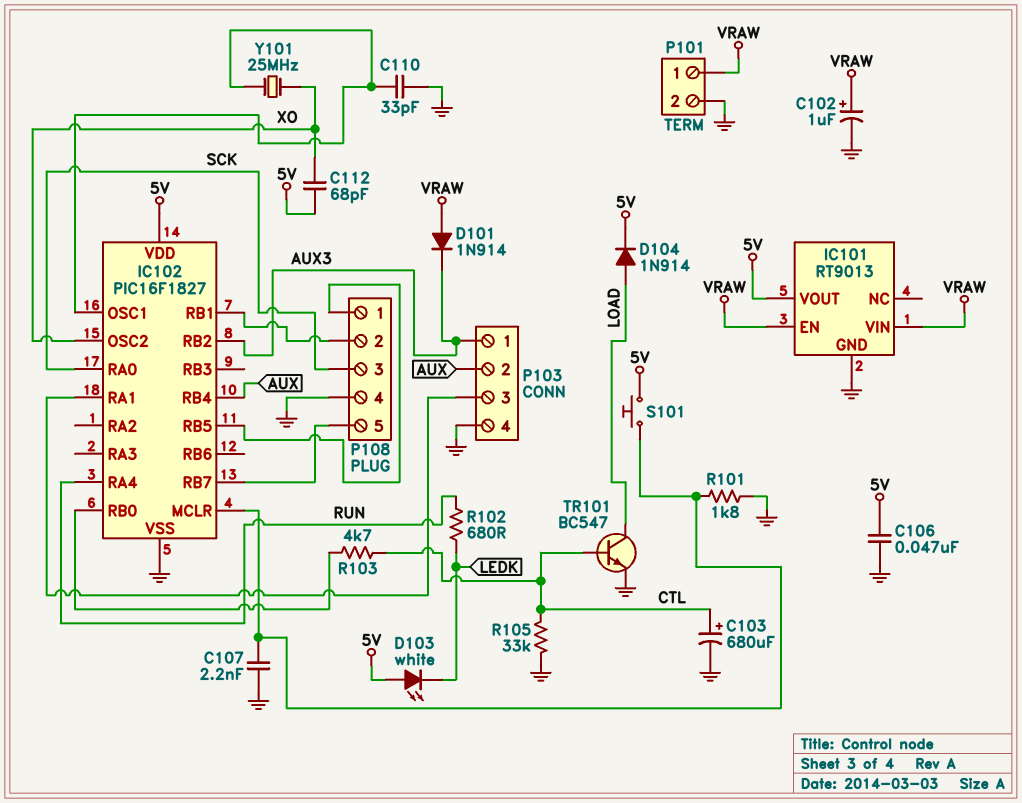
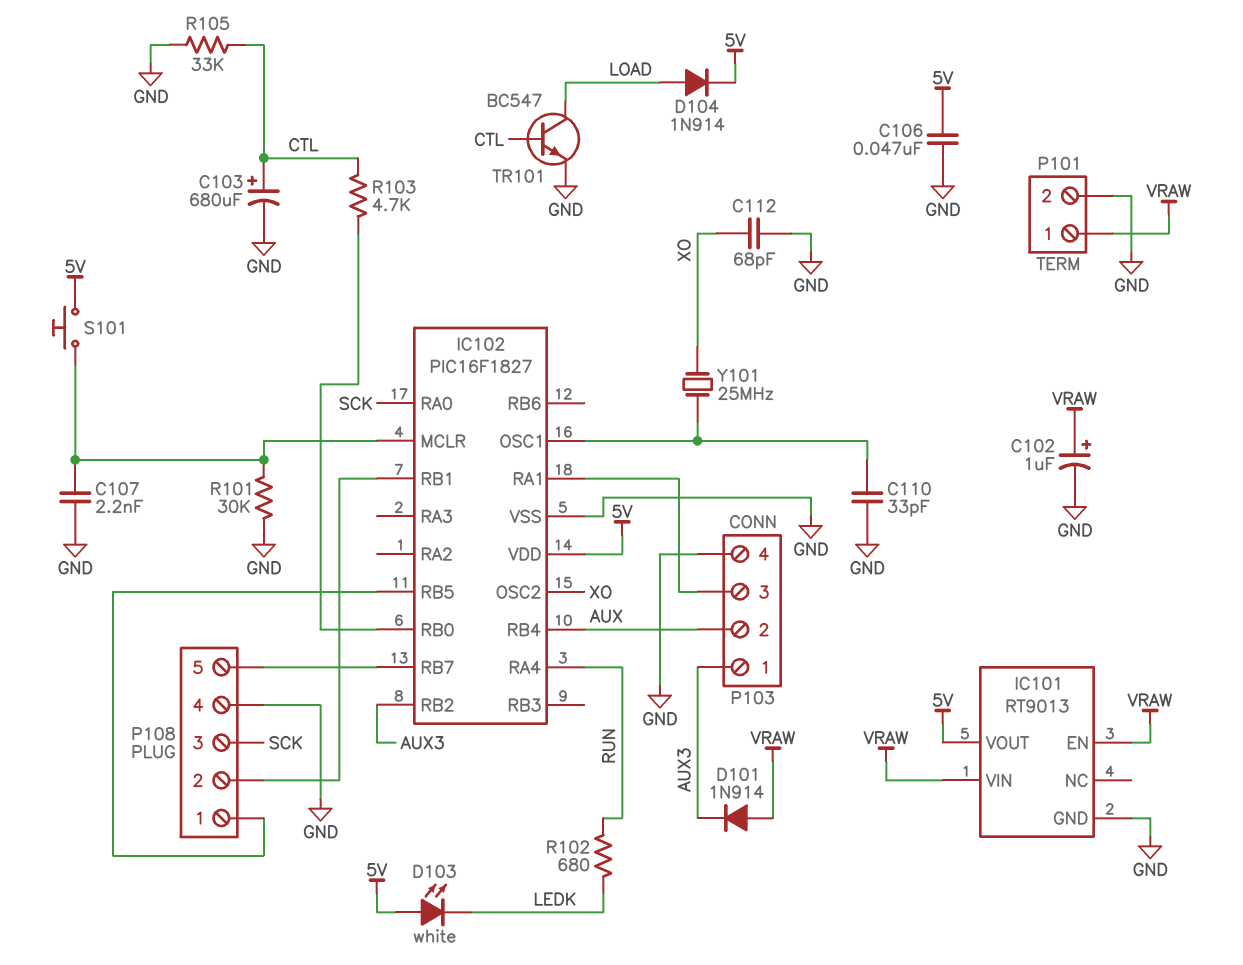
C112: 68pF (5V, XO) -> 68pF (GND, XO)
R101: 1.8k (GND, IC102/MCLR) -> 30k (GND, IC102/MCLR)

